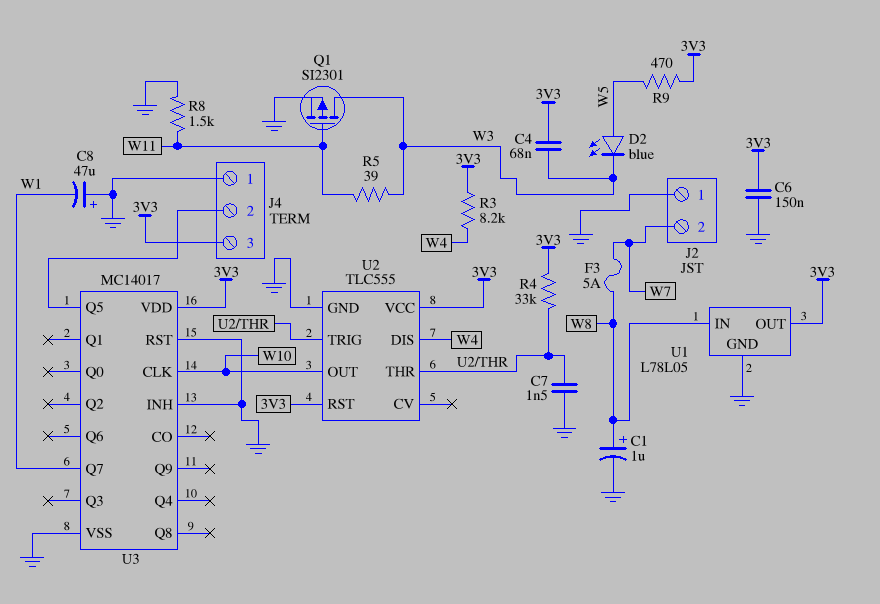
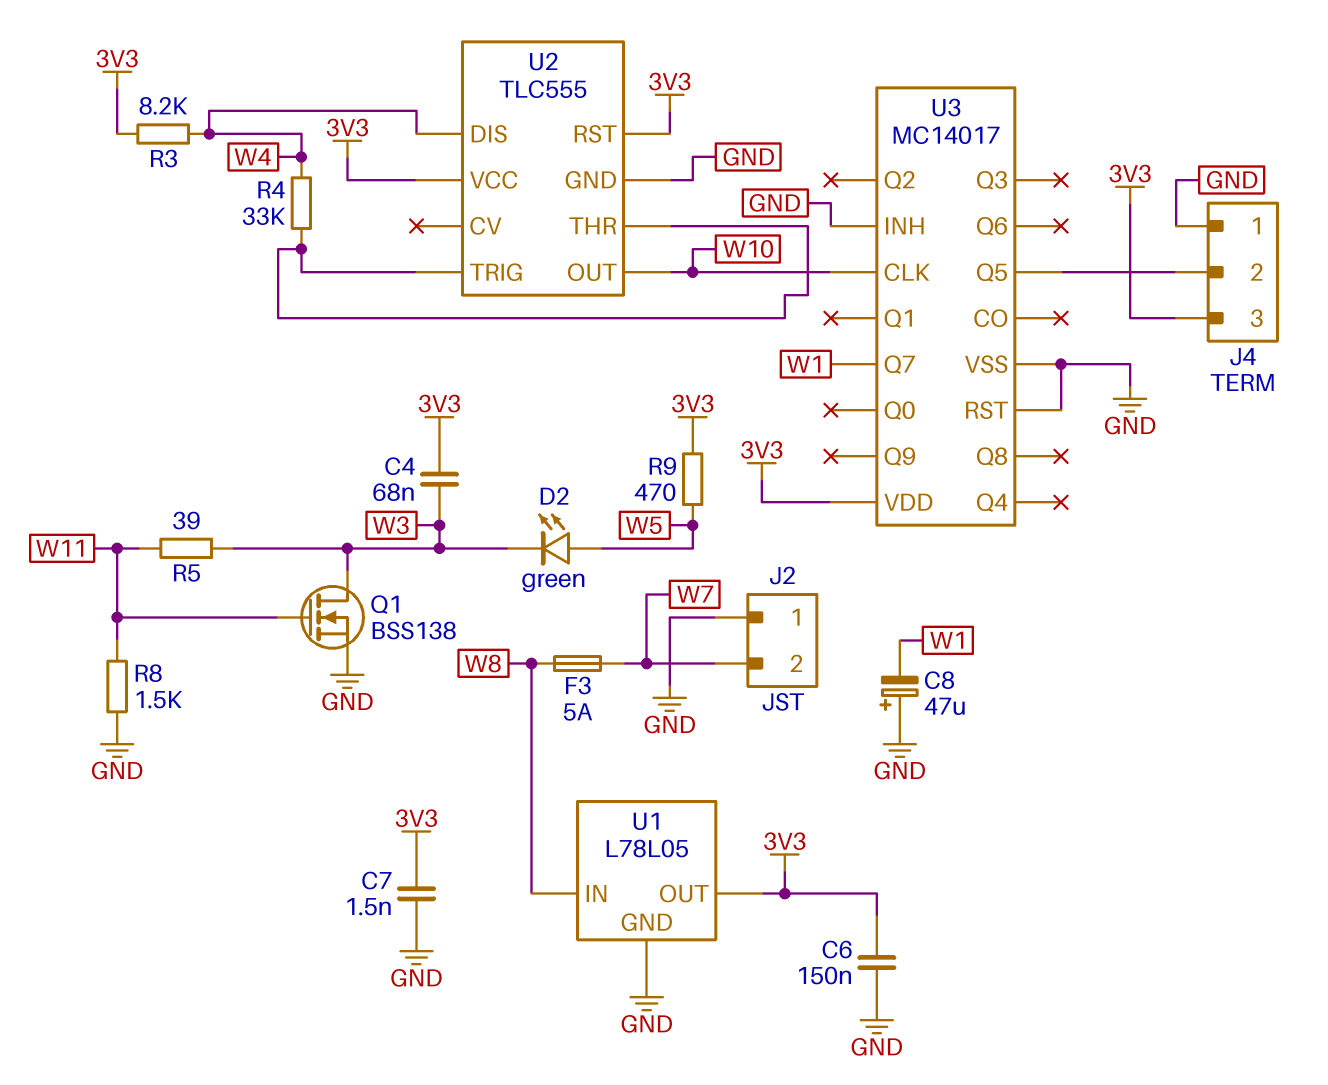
C1: 1uF (plus W8, minus GND) -> none
C7: 1.5nF (GND, U2/THR) -> 1.5nF (3V3, GND)
D2: LED blue (A W5, K W3) -> LED green (A W5, K W3)
Q1: PMOS SI2301 (G W11, D W3, S GND) -> NMOS BSS138 (G W11, D W3, S GND)
R4: 33k (3V3, U2/THR) -> 33k (U2/THR, W4)

